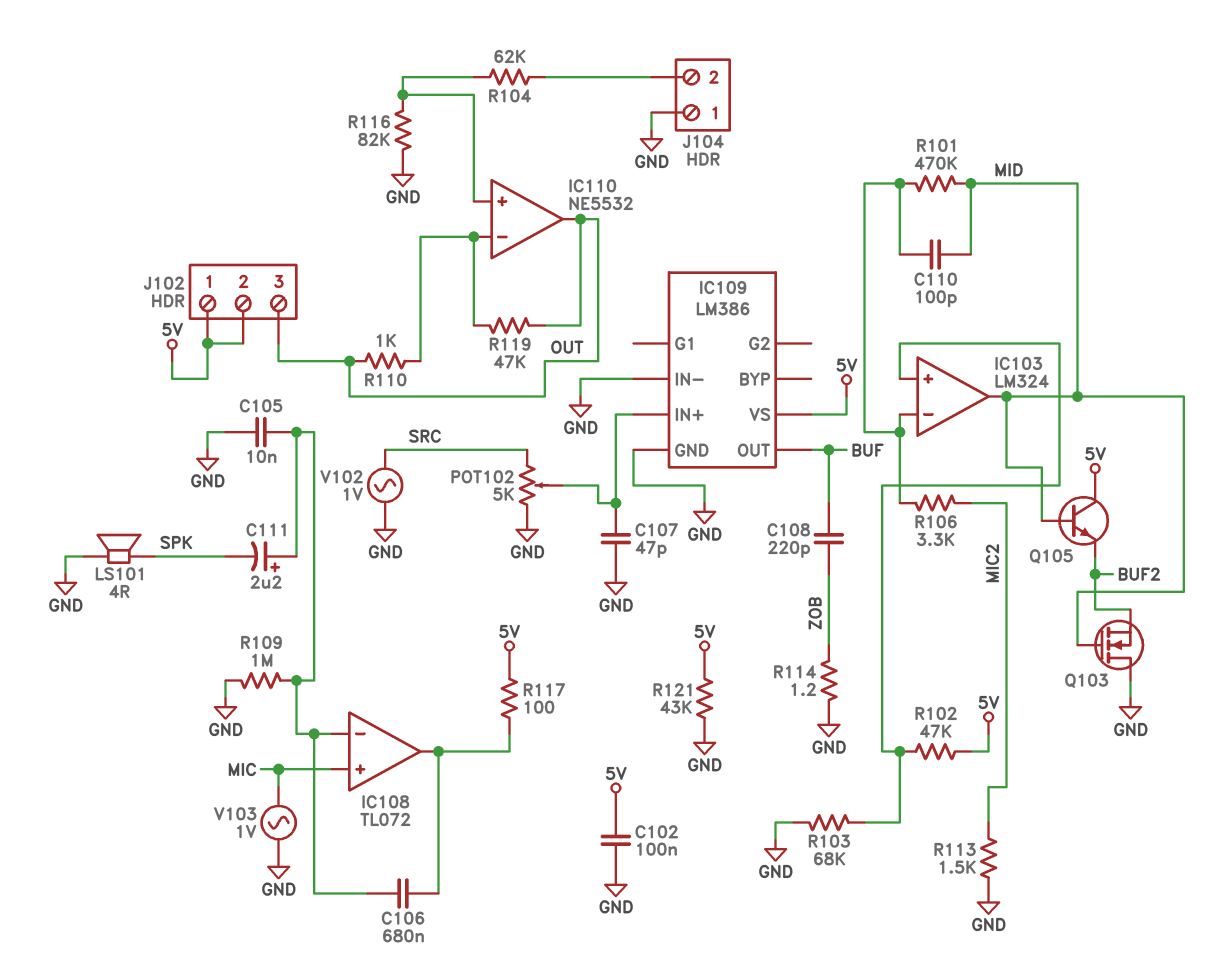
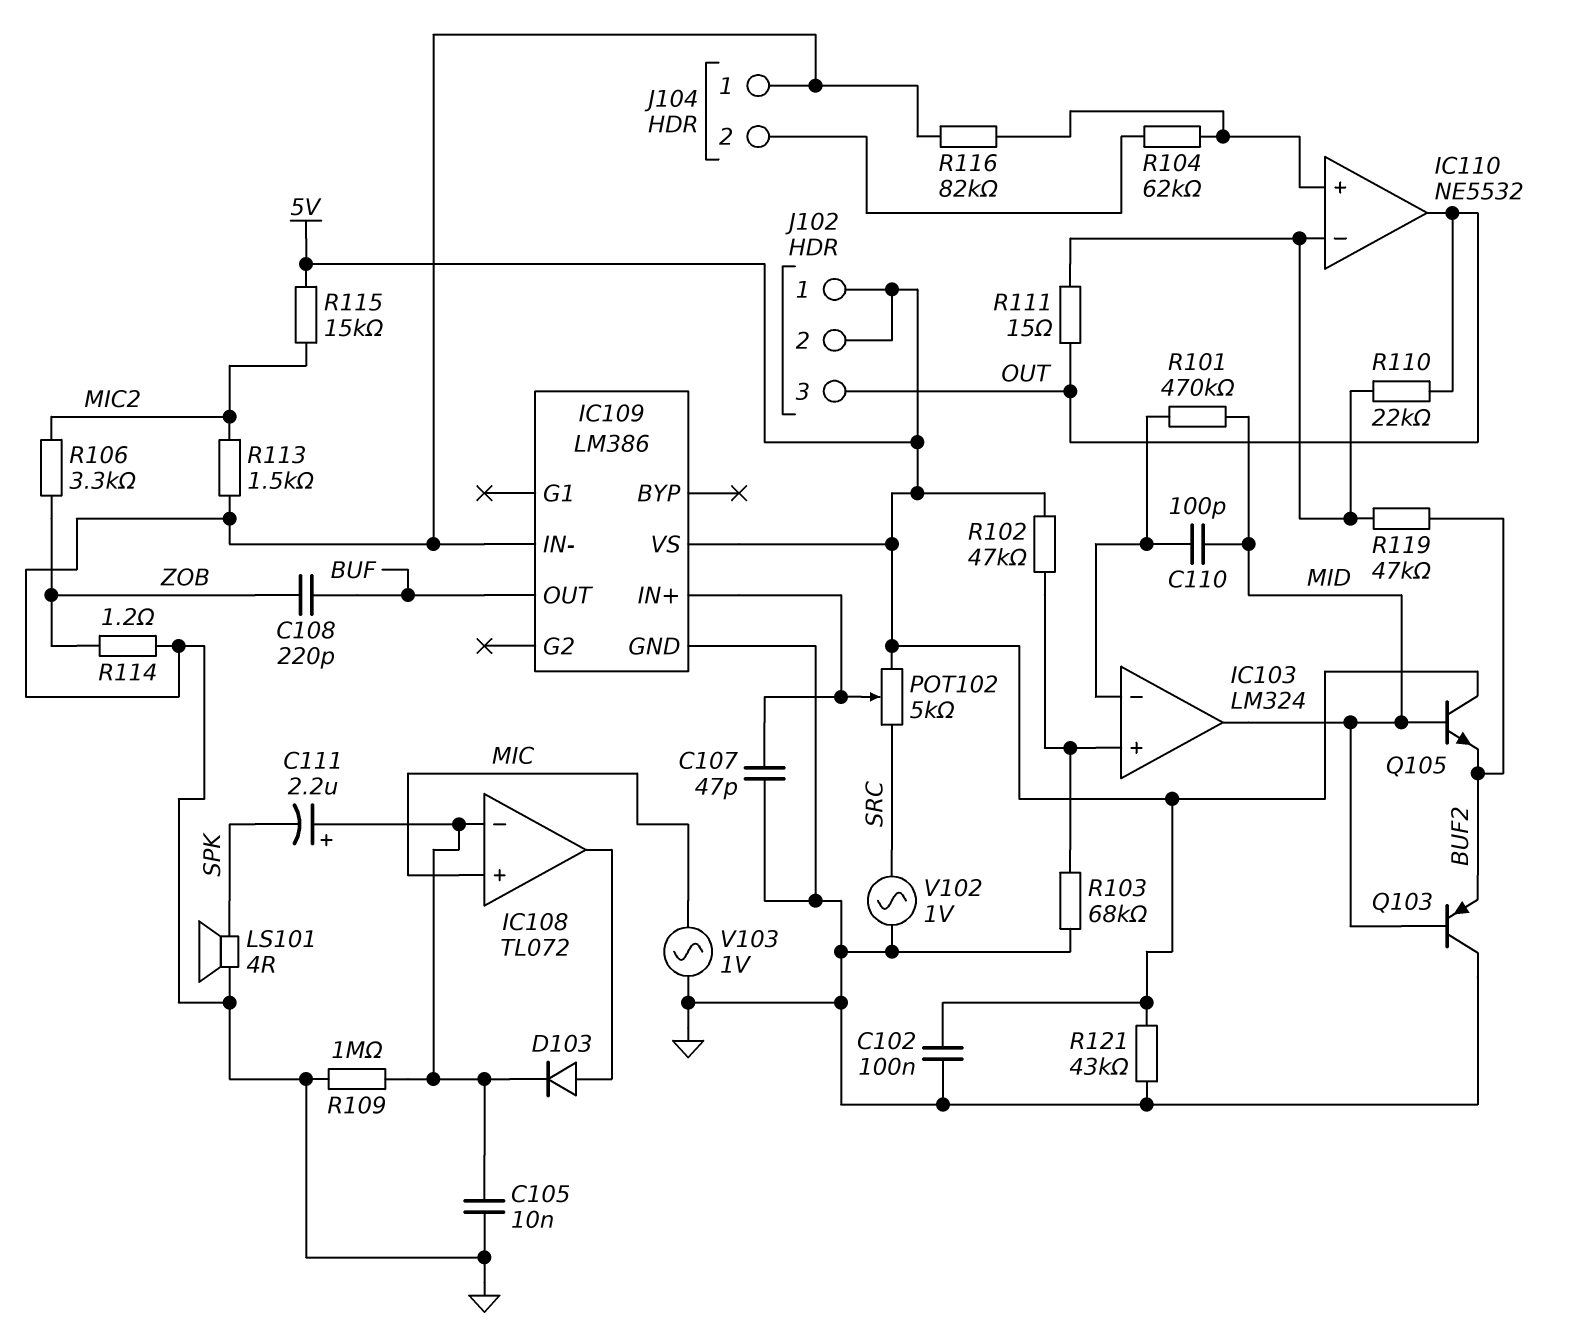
C106: 680nF (IC108/in-, IC108/out) -> none
D103: none -> diode (A IC108/out, K IC108/in-)
POT102: 5k (GND, SRC, wiper IC109/IN+) -> 5k (5V, SRC, wiper IC109/IN+)
Q103: NMOS (G MID, D GND, S BUF2) -> PNP (B MID, C GND, E BUF2)
R106: 3.3k (IC103/in-, MIC2) -> 3.3k (MIC2, ZOB)
R110: 1k (IC110/in-, OUT) -> 22k (IC110/in-, OUT)
R111: none -> 15 (IC110/in-, OUT)
R115: none -> 15k (5V, MIC2)
R117: 100 (5V, IC108/out) -> none
R119: 47k (IC110/in-, OUT) -> 47k (BUF2, IC110/in-)

